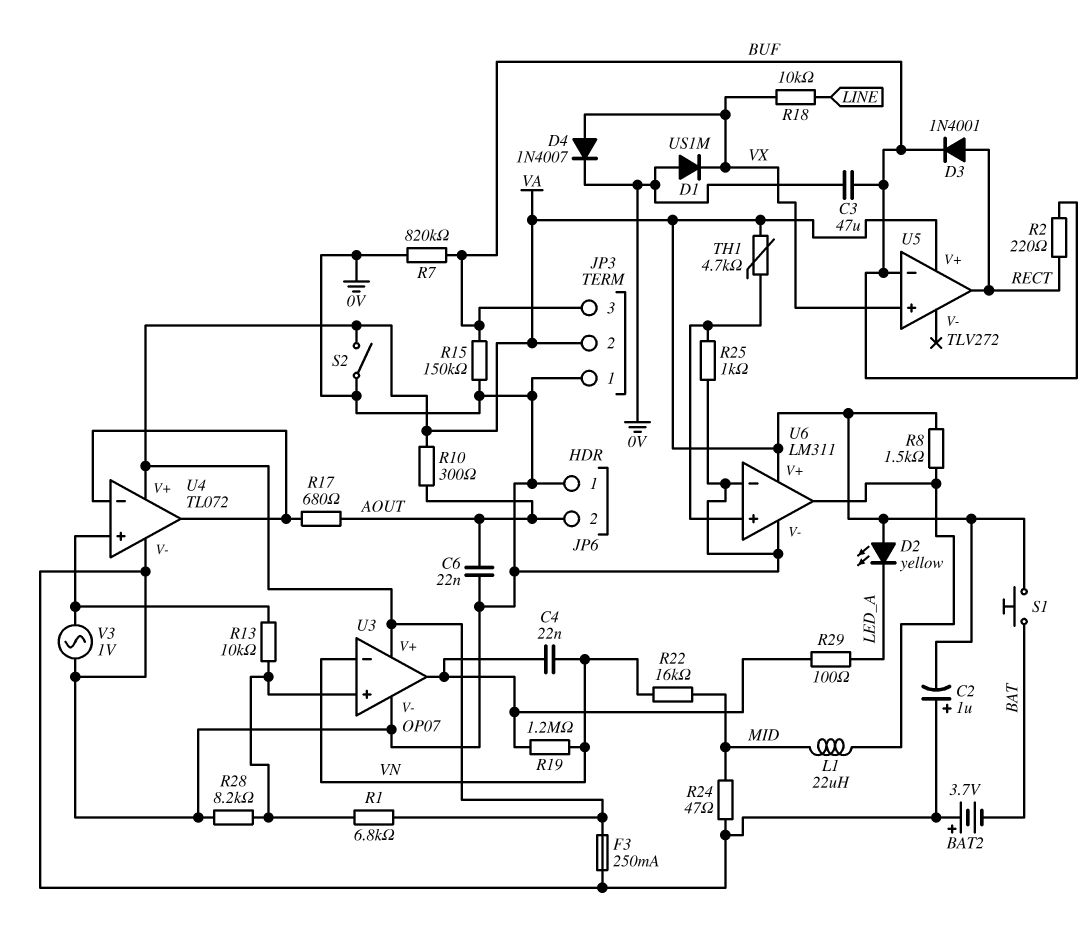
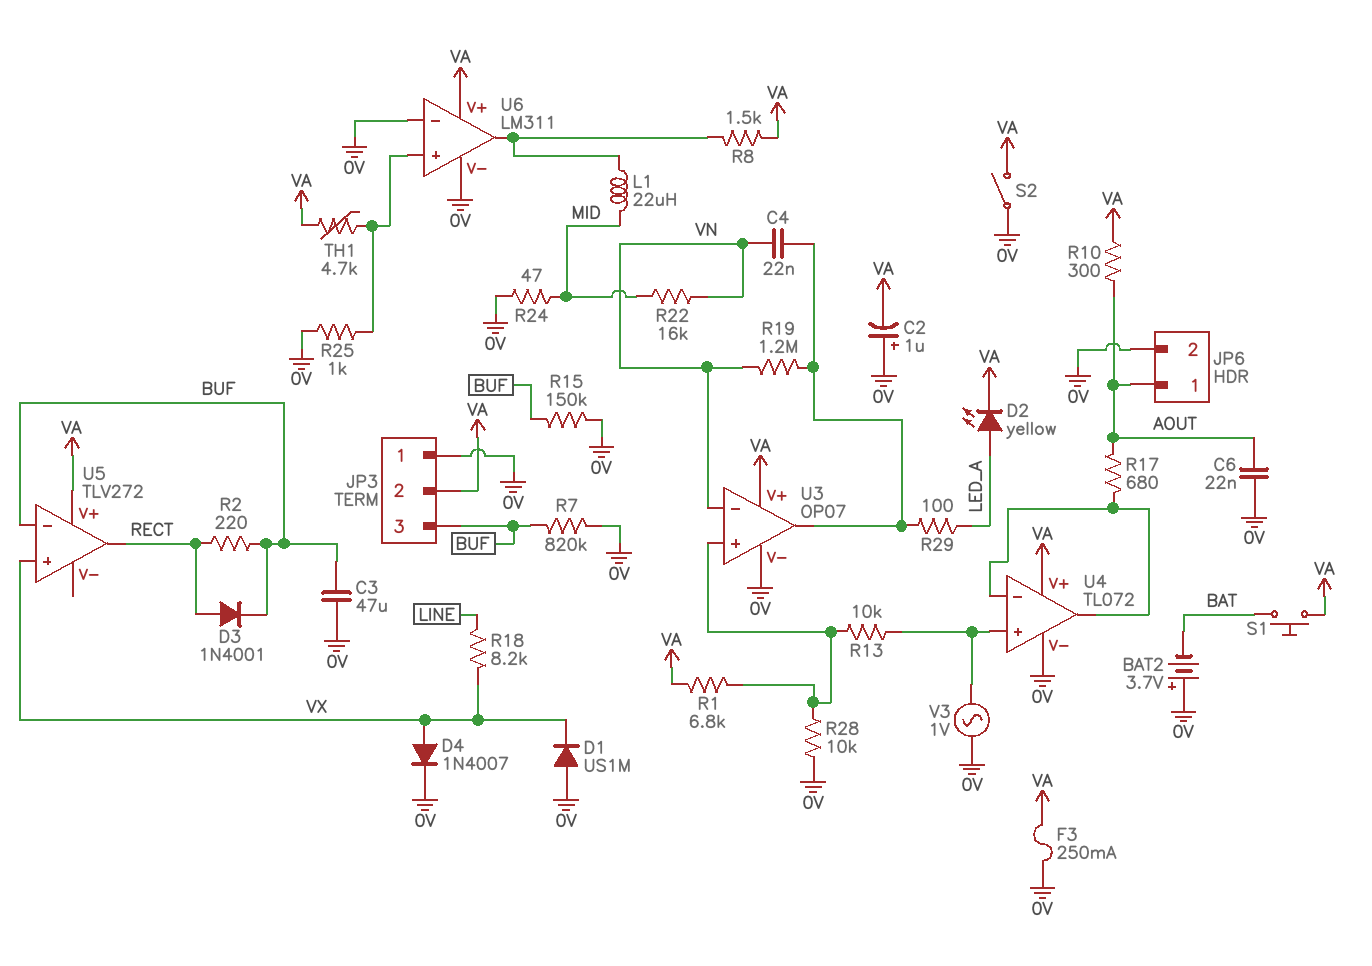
D2: LED yellow (A VA, K LED_A) -> LED yellow (A LED_A, K VA)
JP6 pin 1: 0V -> AOUT
JP6 pin 2: AOUT -> 0V
R18: 10k (LINE, VX) -> 8.2k (LINE, VX)
R28: 8.2k (0V, U3/in+) -> 10k (0V, U3/in+)

